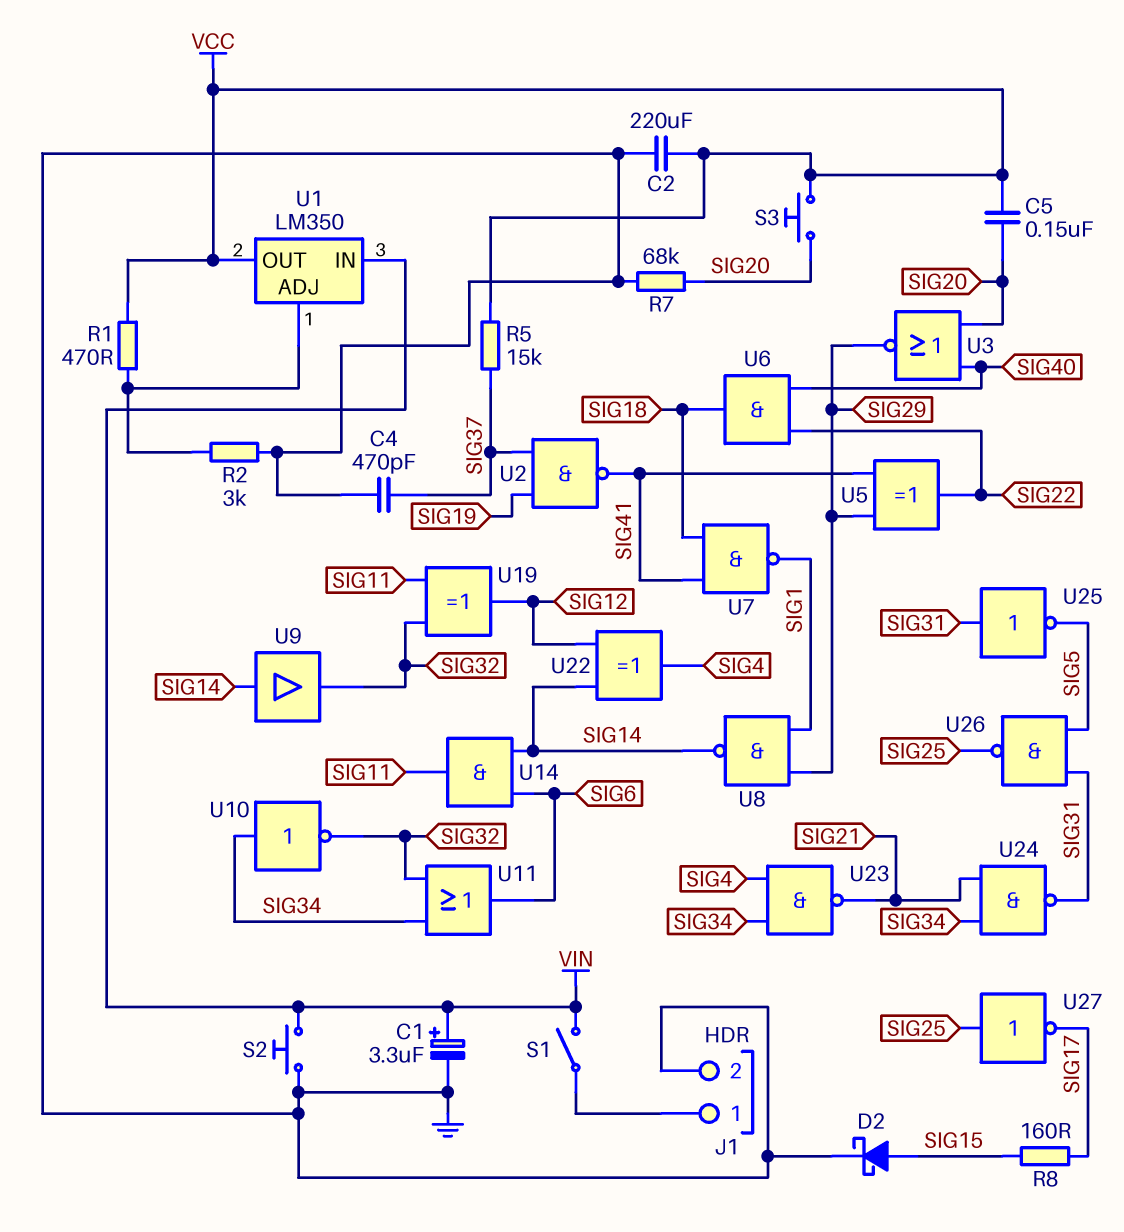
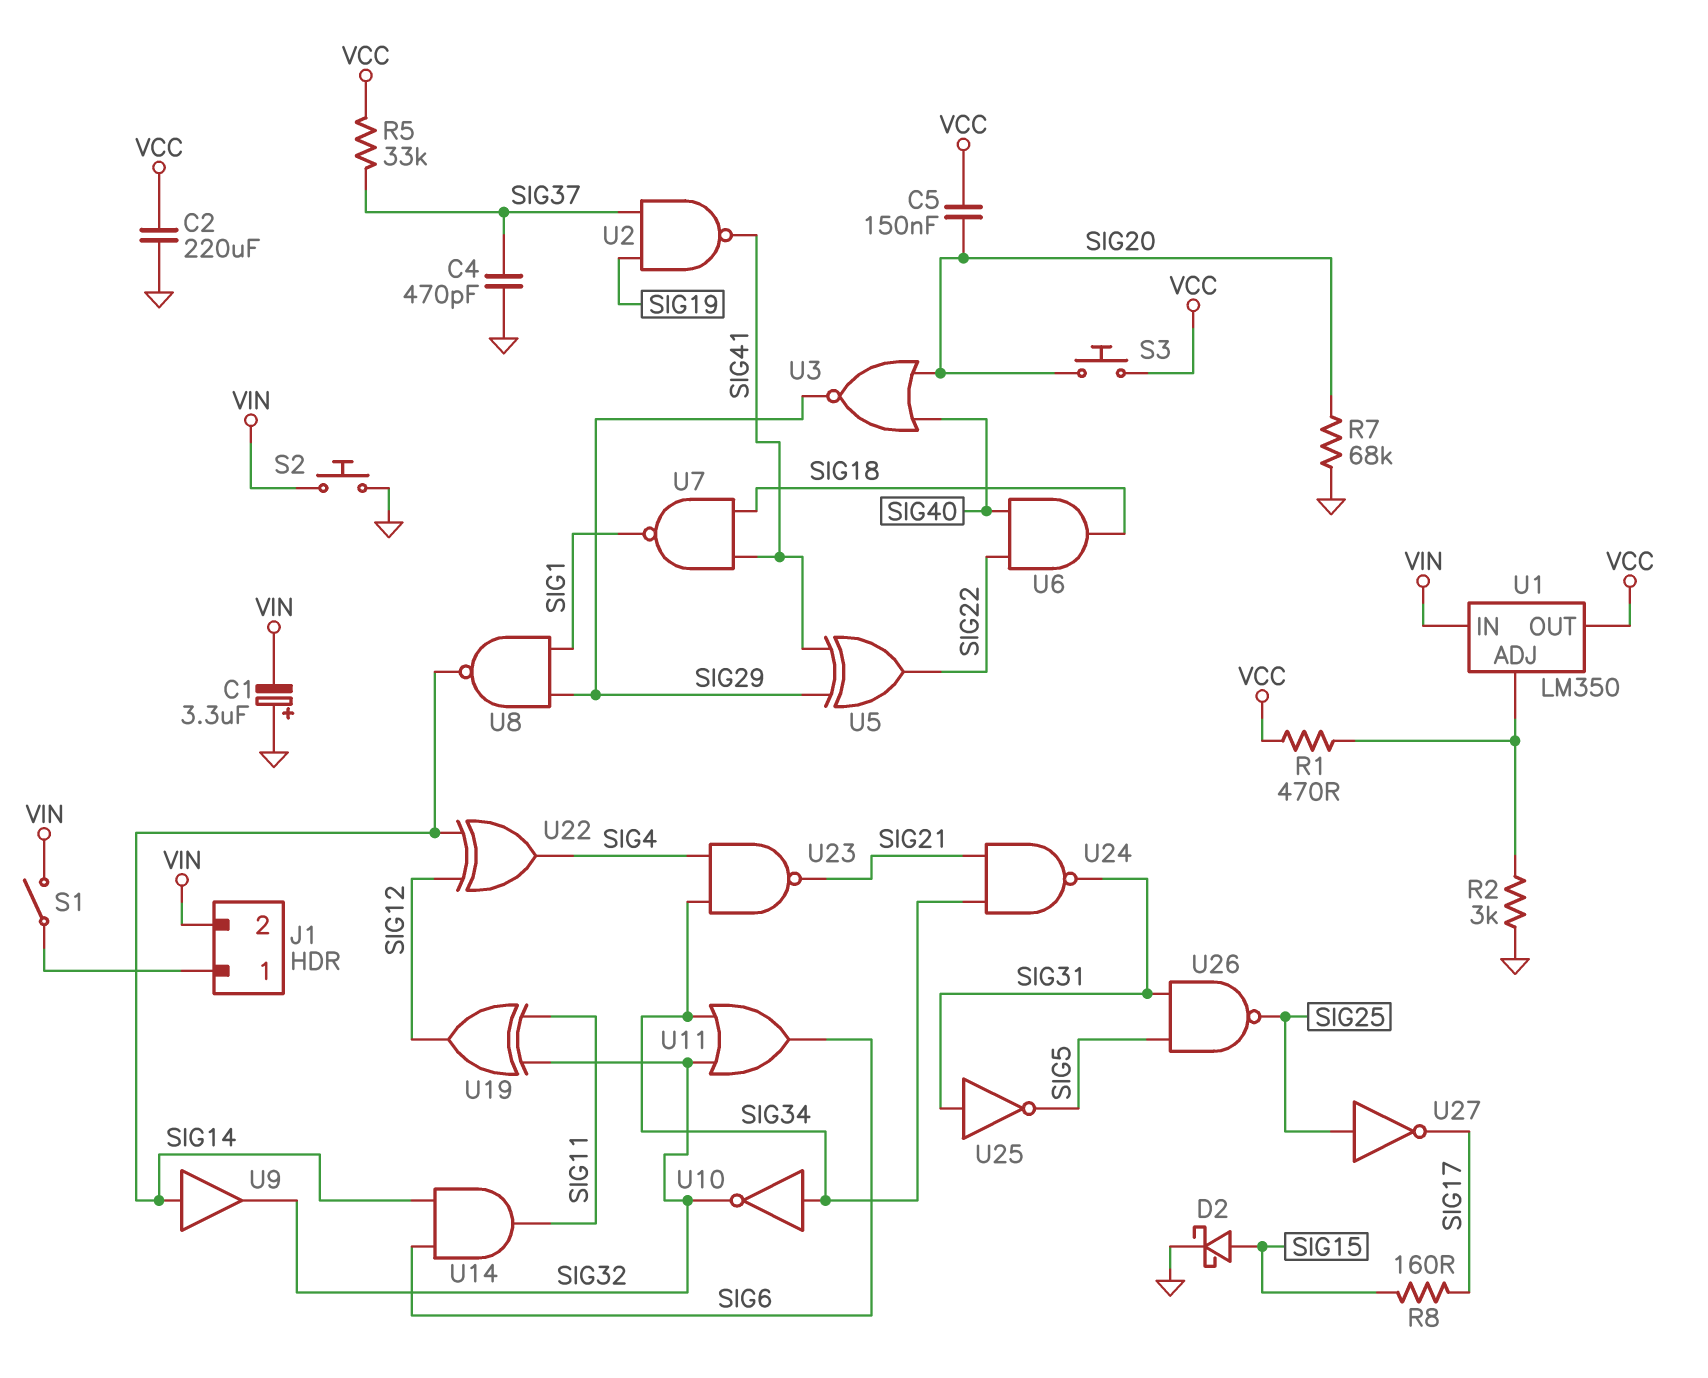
C1: 3.3uF (plus VIN, minus GND) -> 3.3uF (plus GND, minus VIN)
J1 pin 2: GND -> VIN
R5: 15k (SIG37, VCC) -> 33k (SIG37, VCC)

